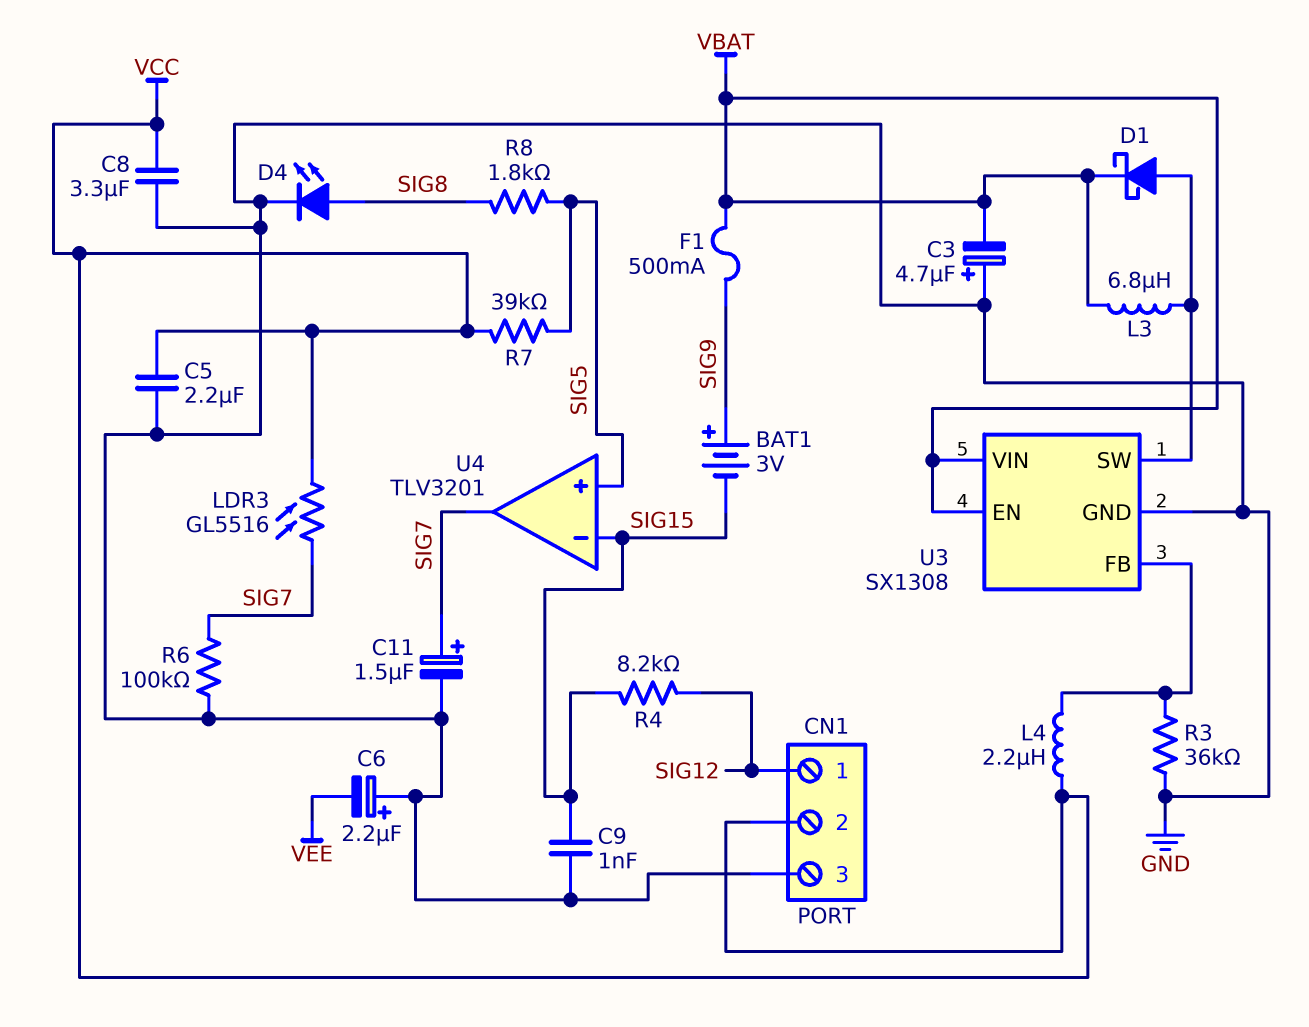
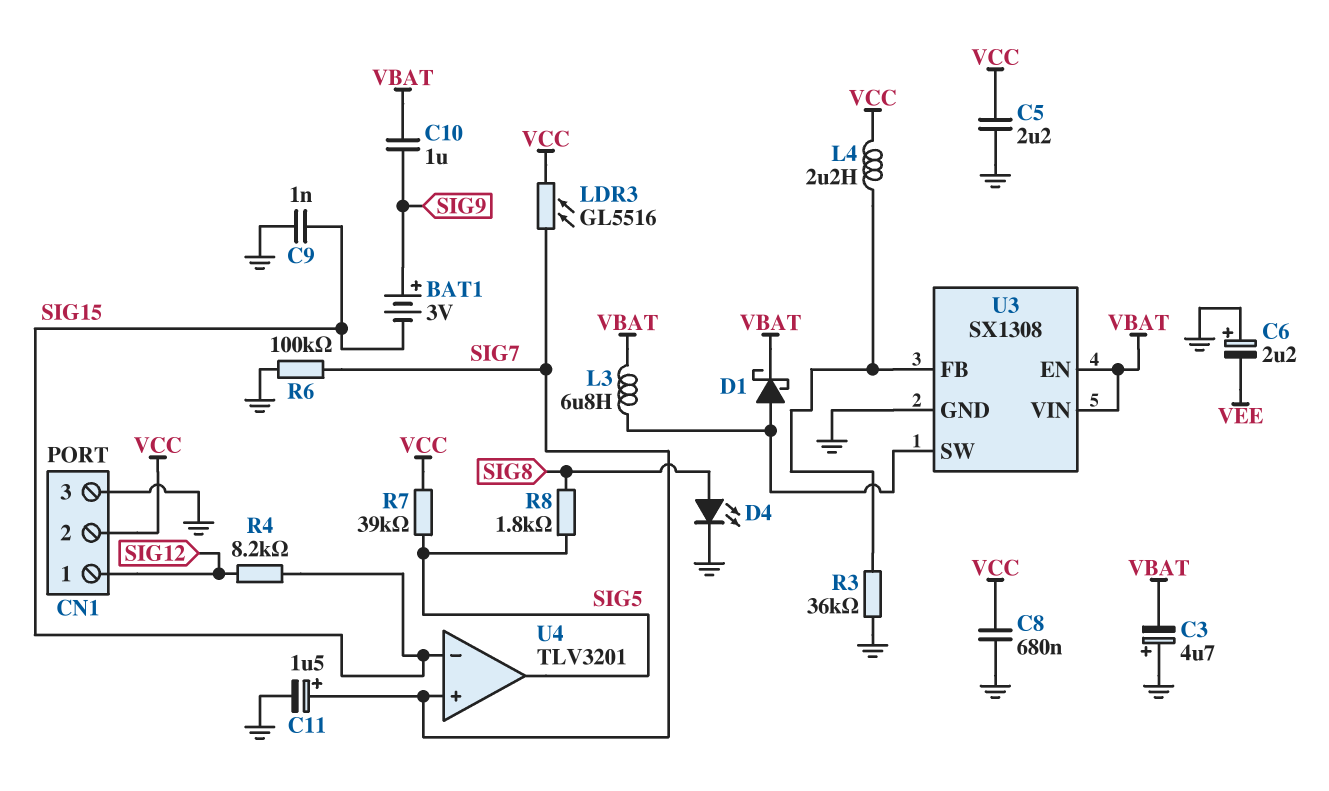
C8: 3.3uF (GND, VCC) -> 680nF (GND, VCC)
C10: none -> 1uF (SIG9, VBAT)
F1: 500mA (SIG9, VBAT) -> none
U4 pin in+: SIG5 -> SIG7
U4 pin out: SIG7 -> SIG5

